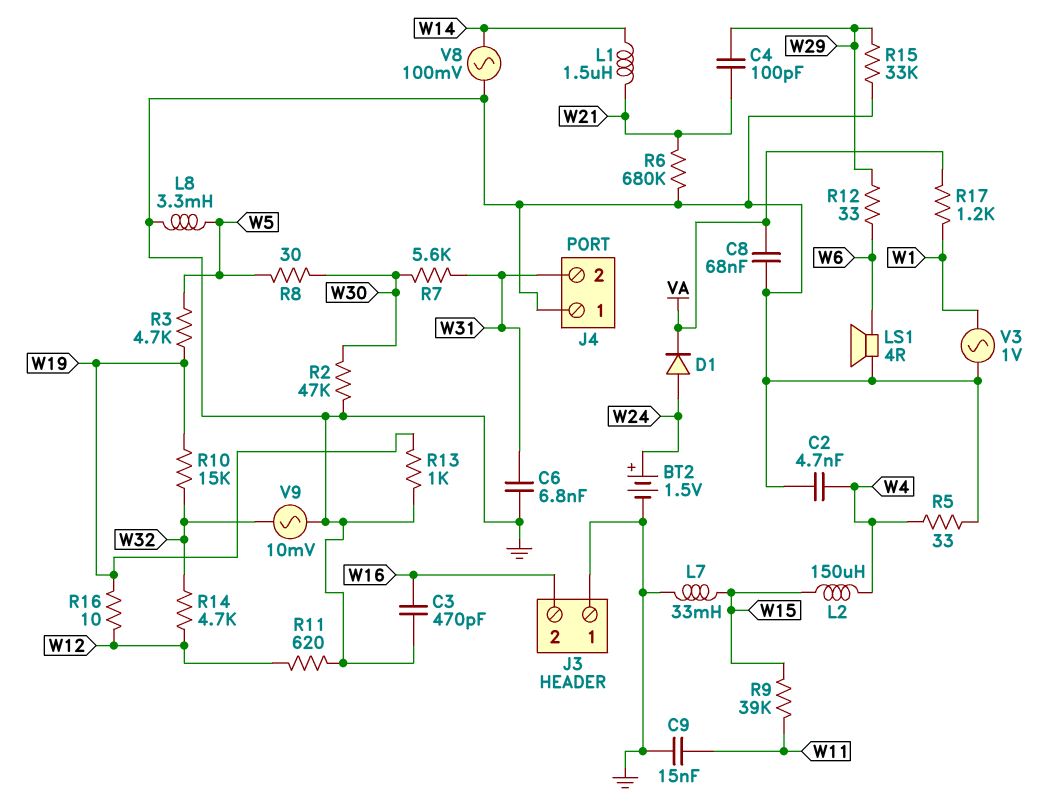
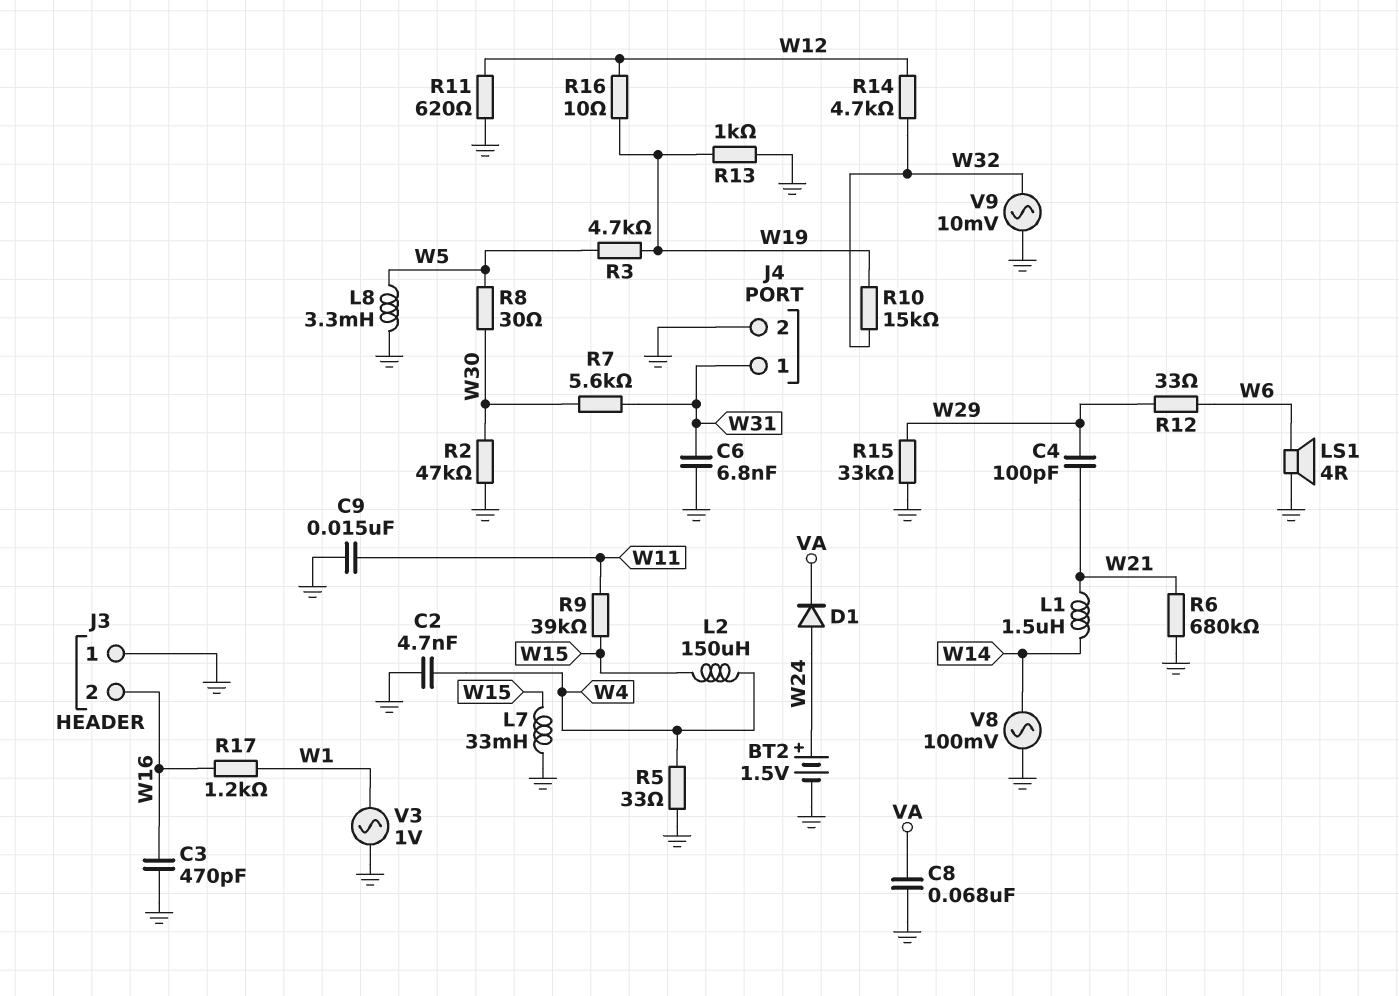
J4 pin 1: GND -> W31
J4 pin 2: W31 -> GND
R17: 1.2k (VA, W1) -> 1.2k (W1, W16)

